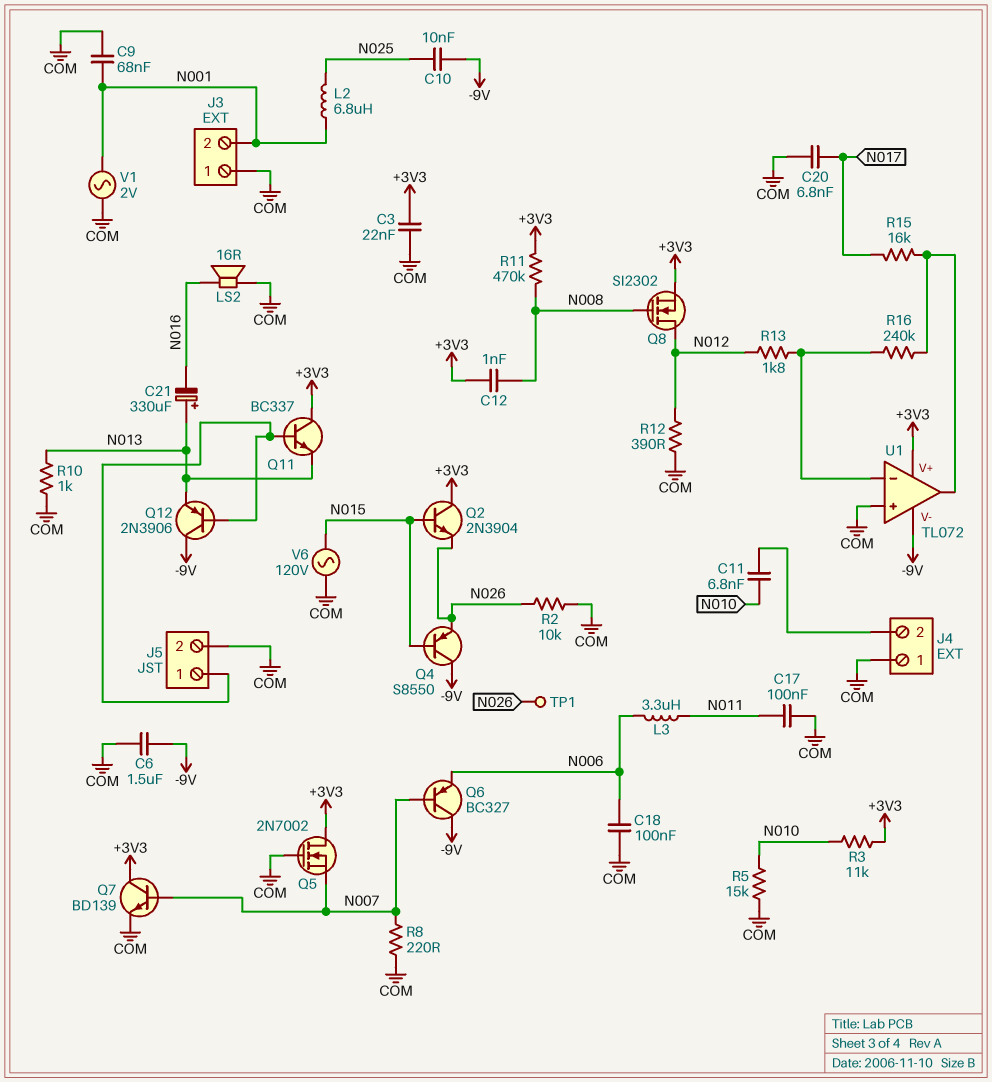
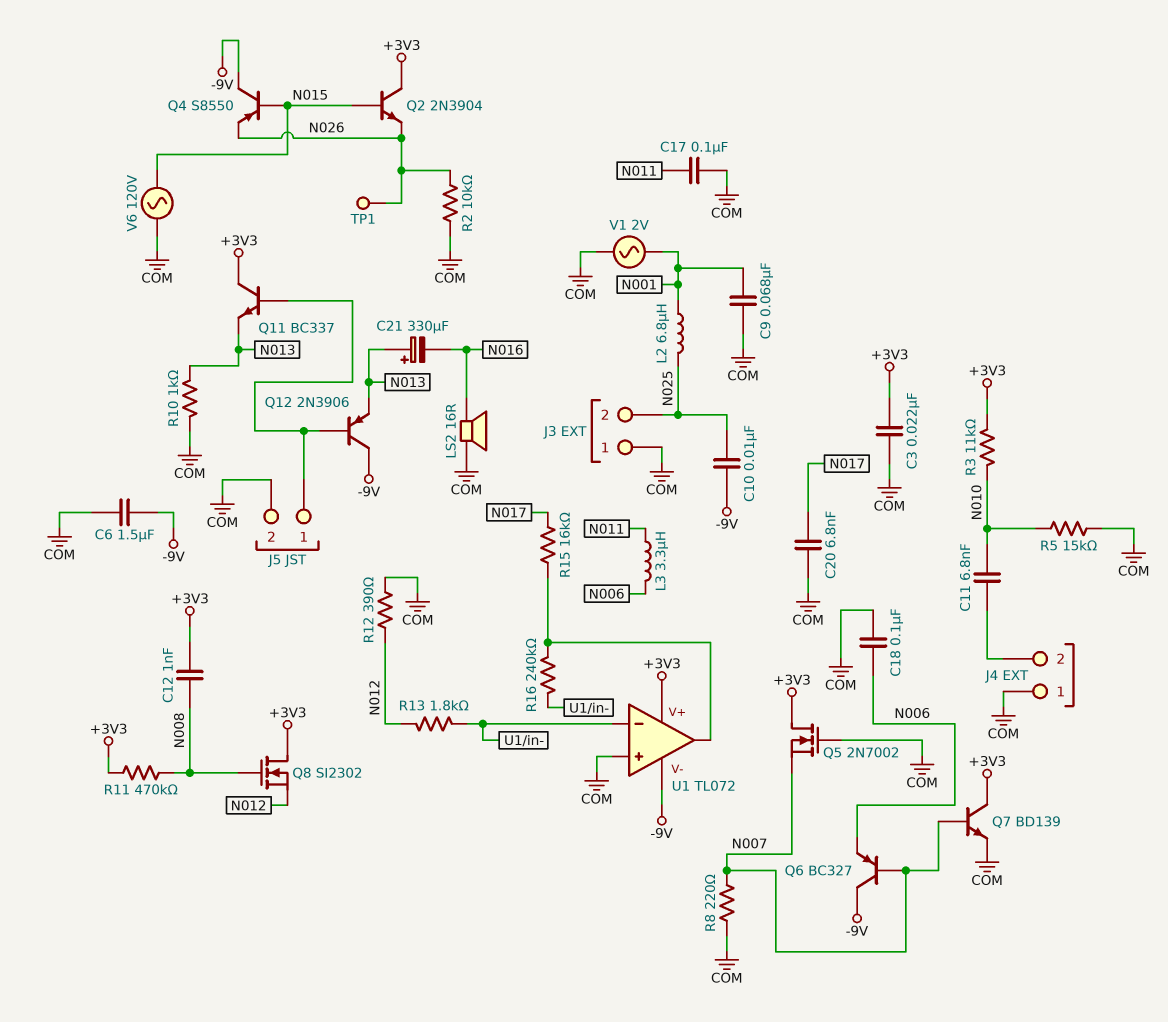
J3 pin 2: N001 -> N025
Q8: NMOS SI2302 (G N008, D N012, S +3V3) -> NMOS SI2302 (G N008, D +3V3, S N012)

